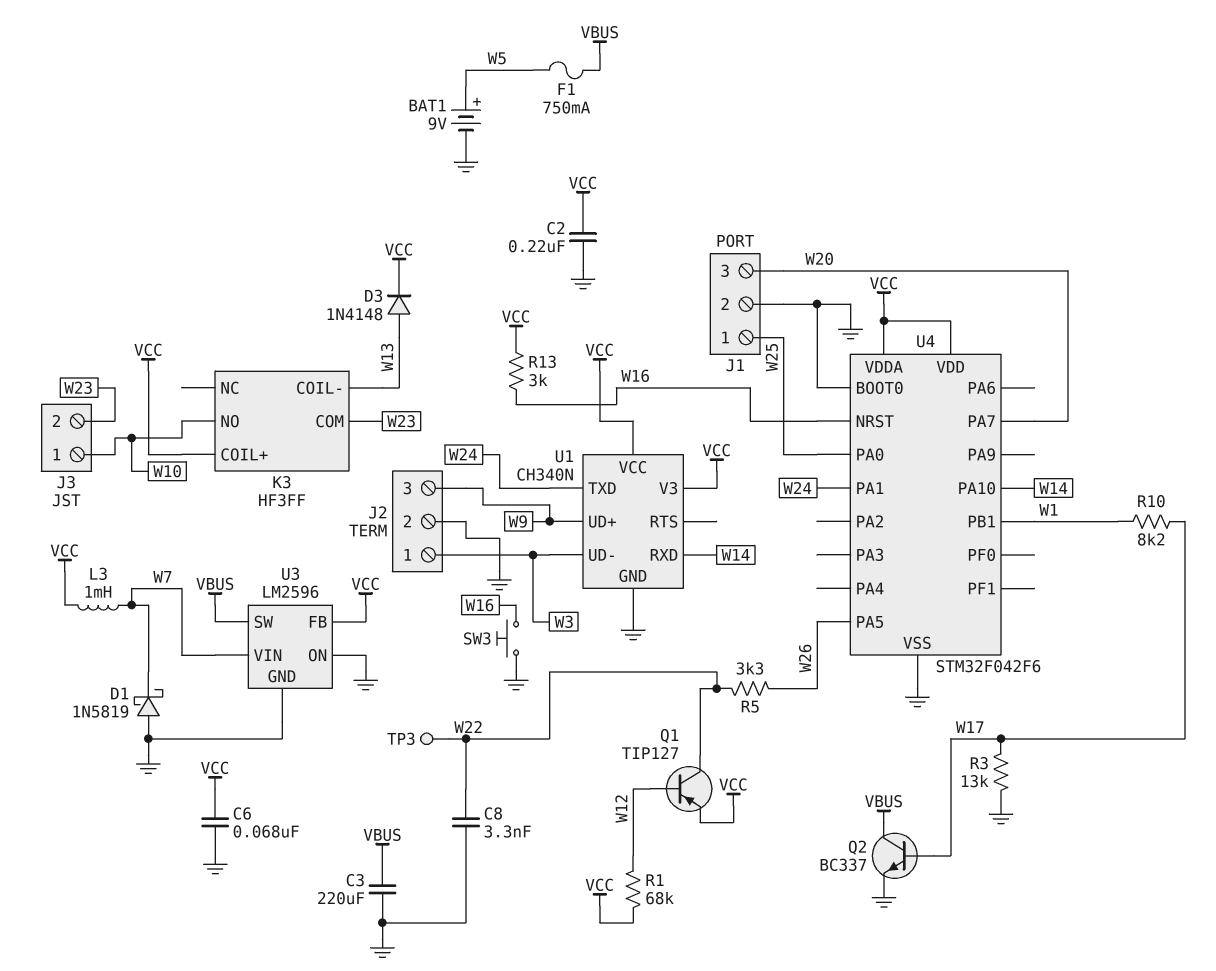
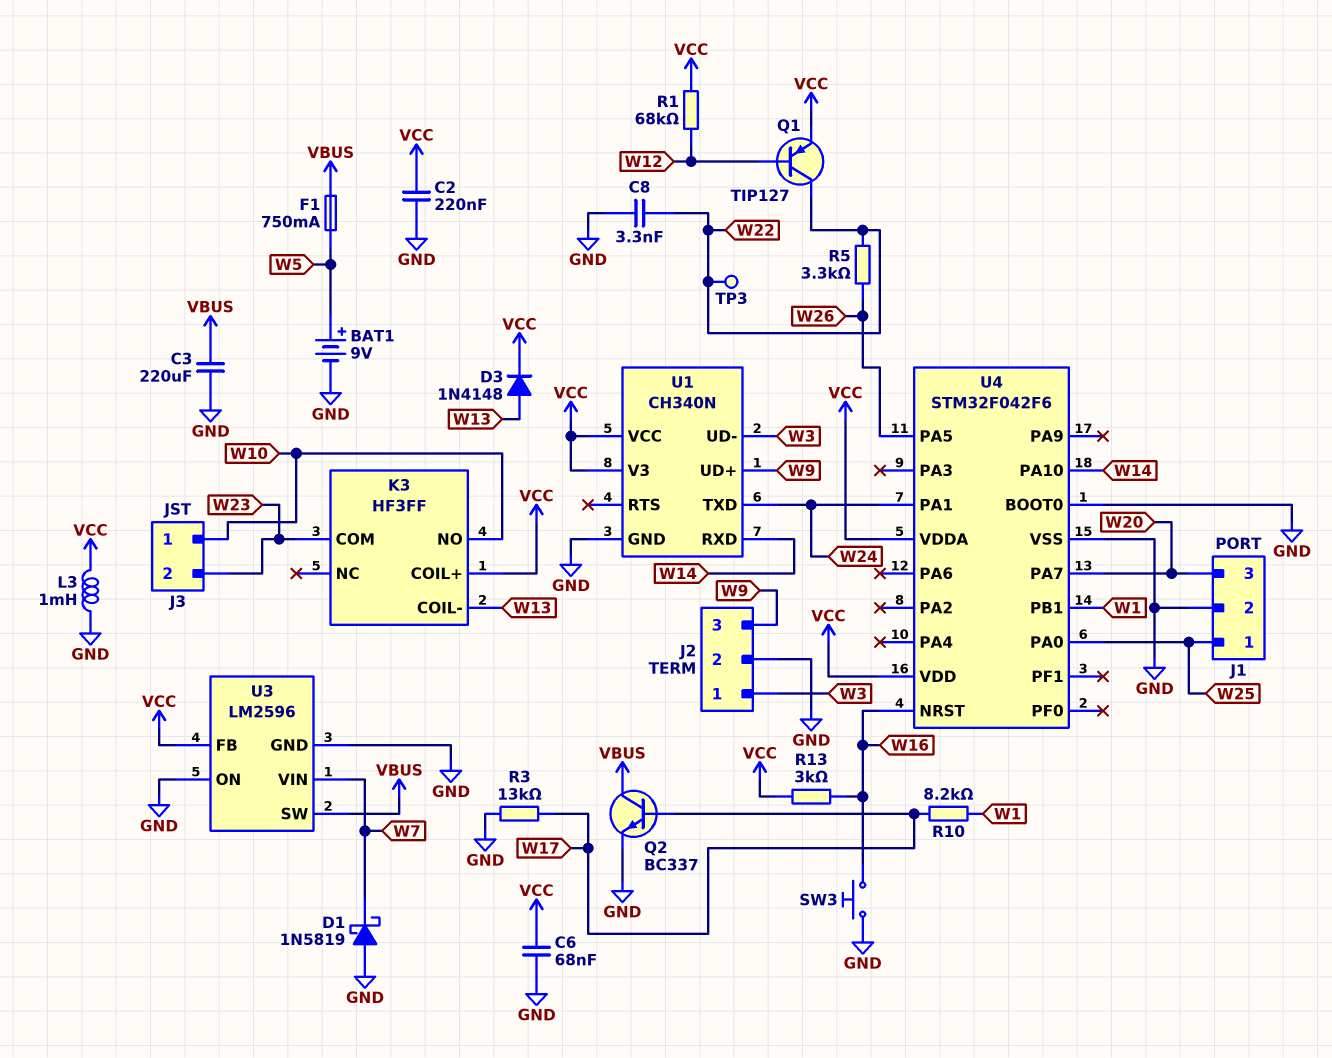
L3: 1mH (VCC, W7) -> 1mH (GND, VCC)

